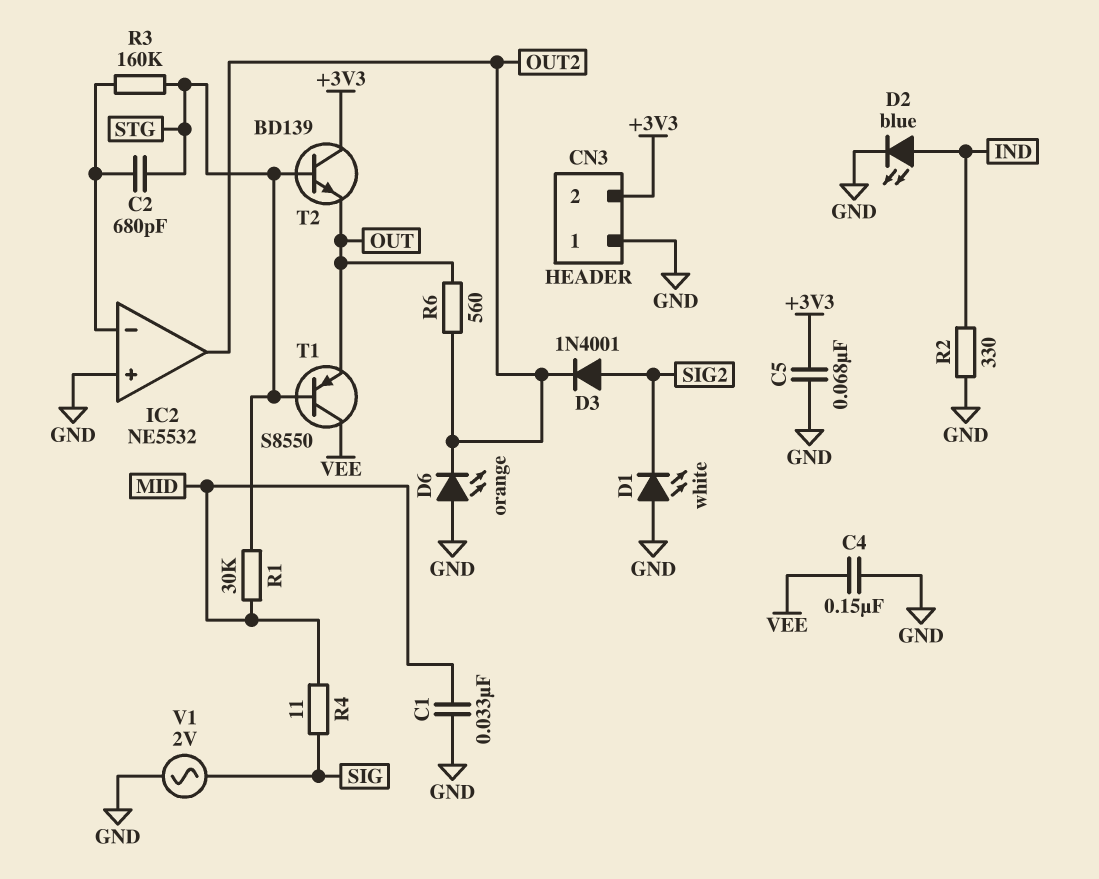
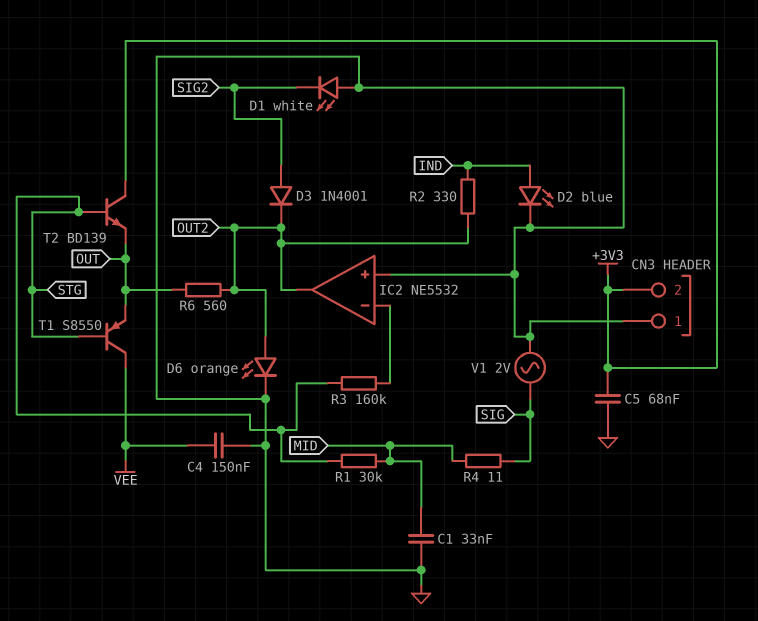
C2: 680pF (IC2/in-, STG) -> none
D6: LED orange (A GND, K OUT2) -> LED orange (A OUT2, K GND)
R2: 330 (GND, IND) -> 330 (IND, OUT2)

